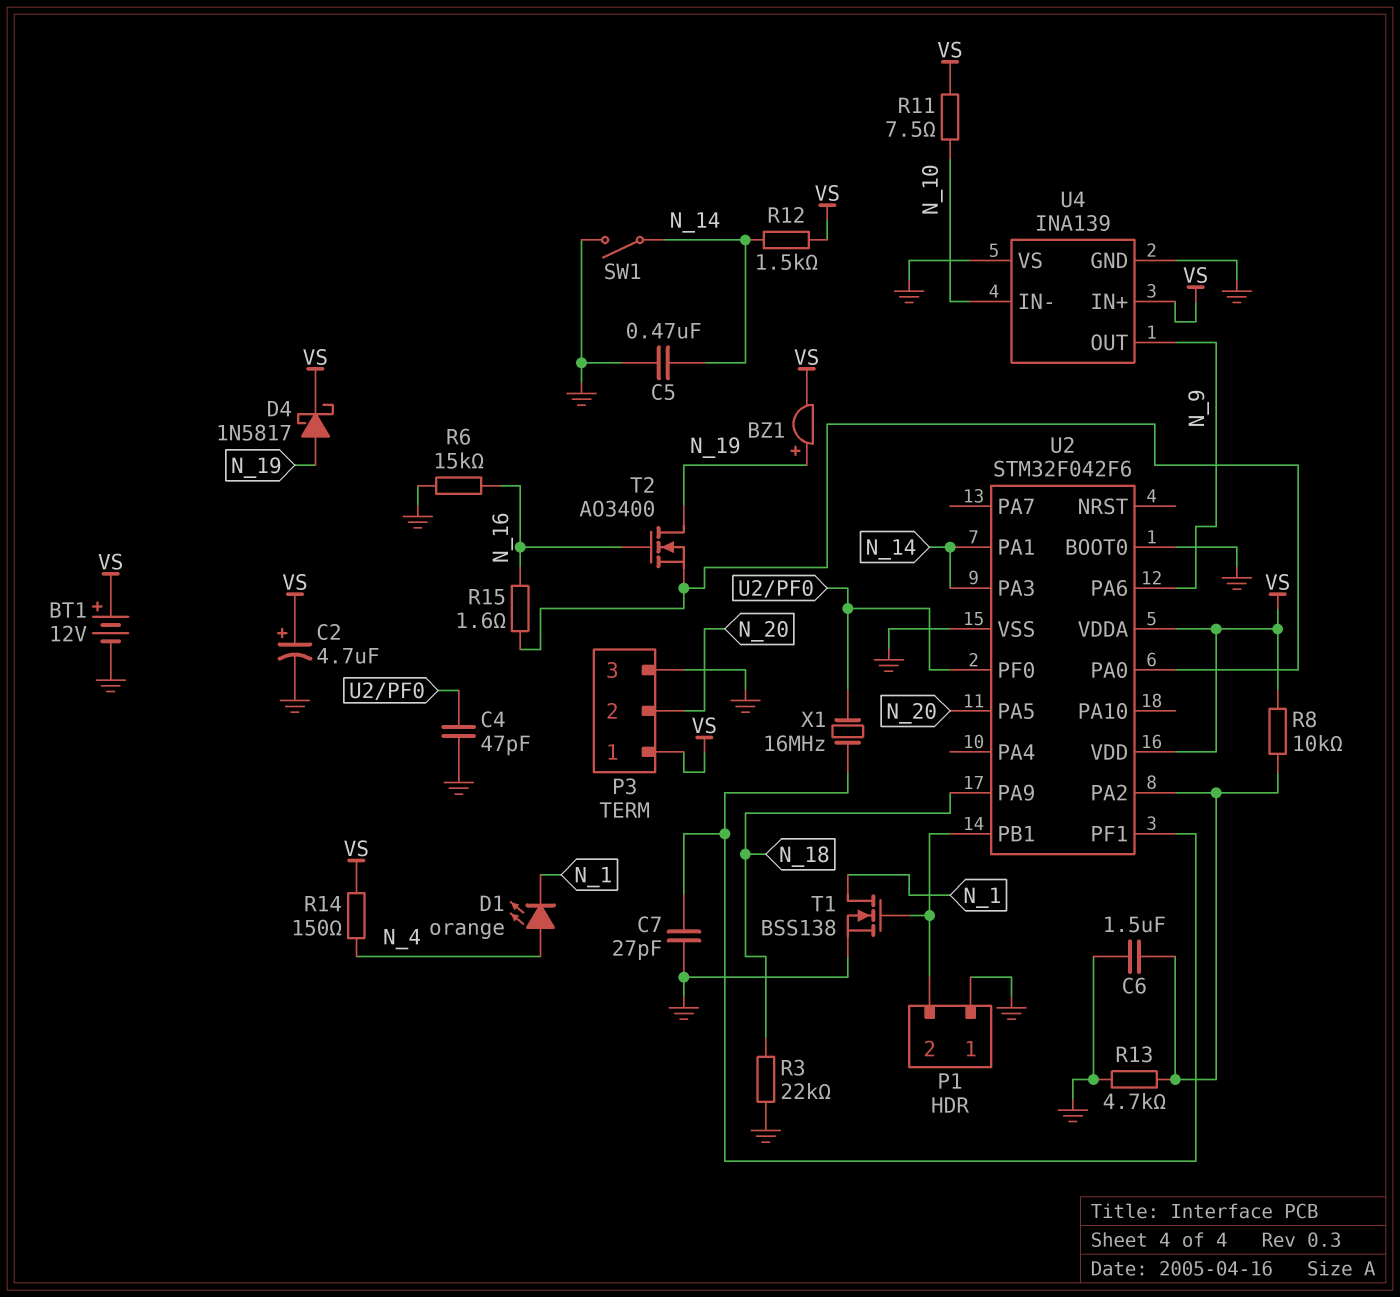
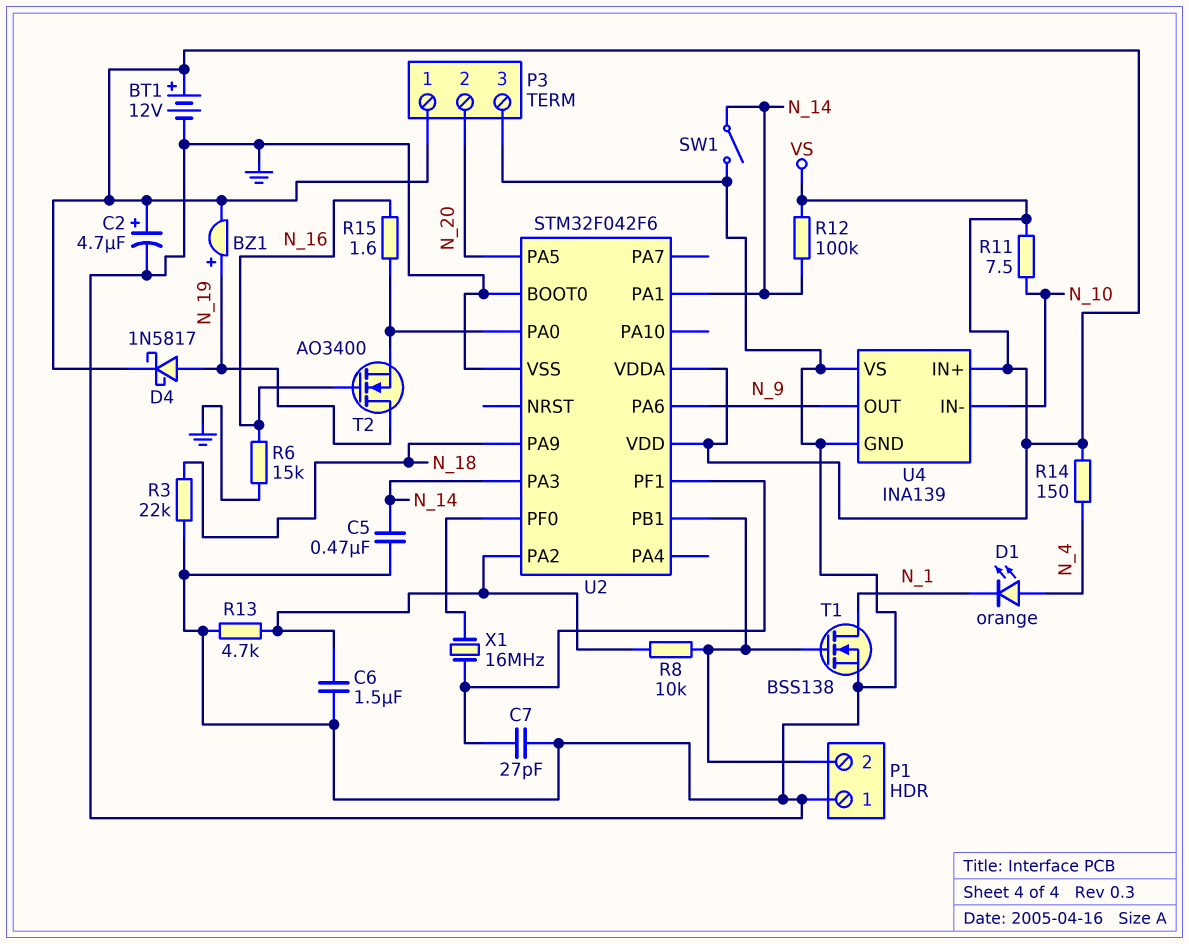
C4: 47pF (GND, U2/PF0) -> none
R8: 10k (U2/PA2, VS) -> 10k (P1/2, U2/PA2)
R12: 1.5k (N_14, VS) -> 100k (N_14, VS)

